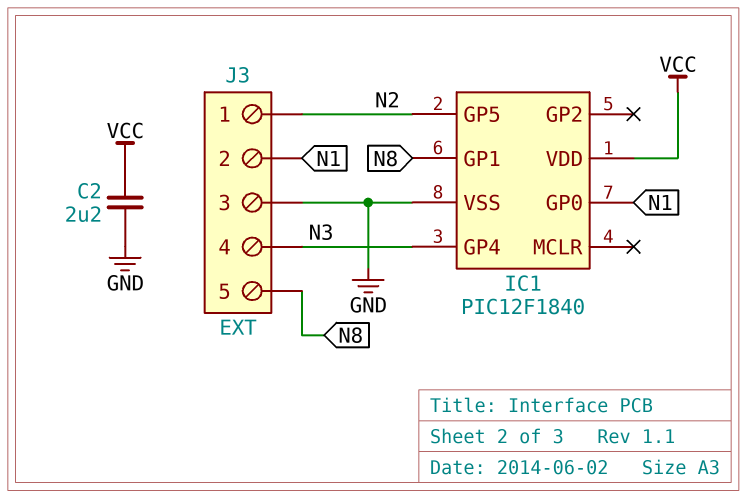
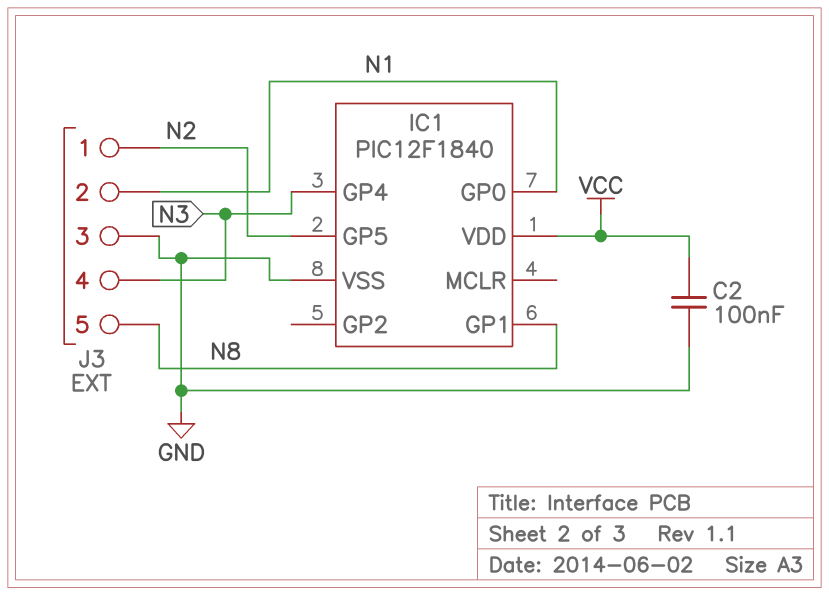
C2: 2.2uF (GND, VCC) -> 100nF (GND, VCC)

